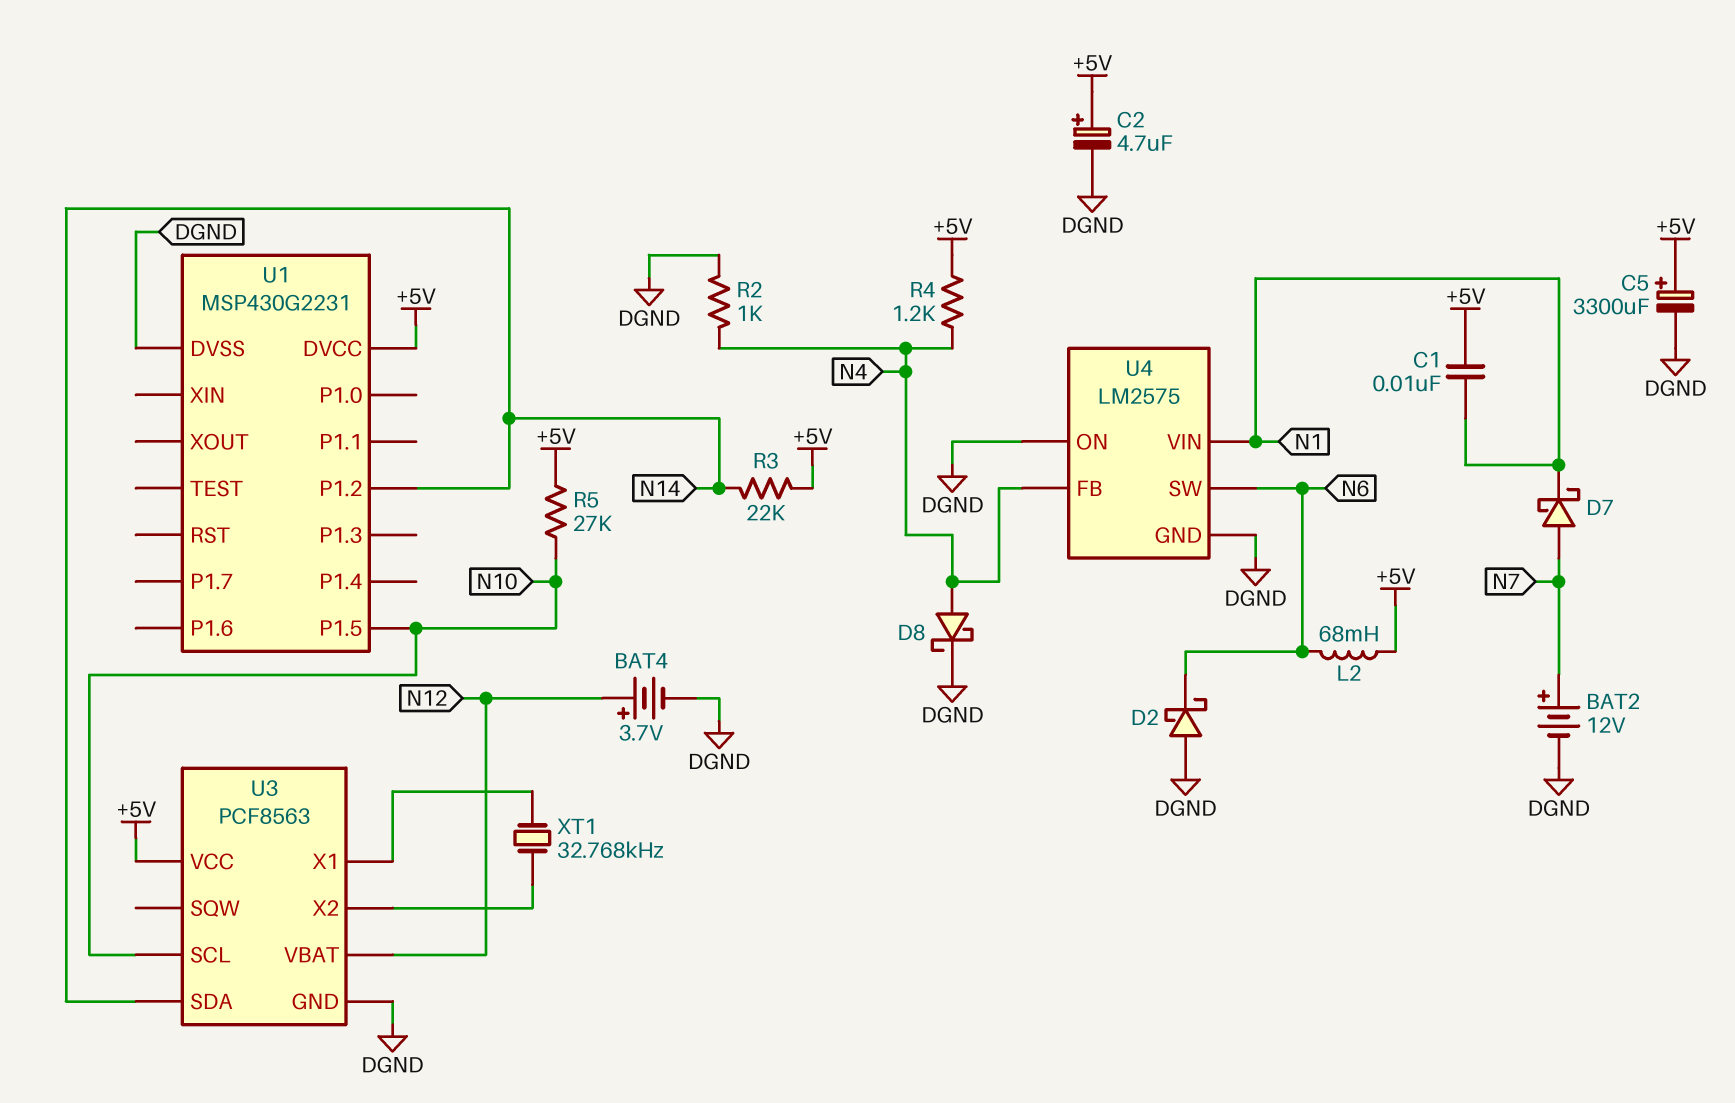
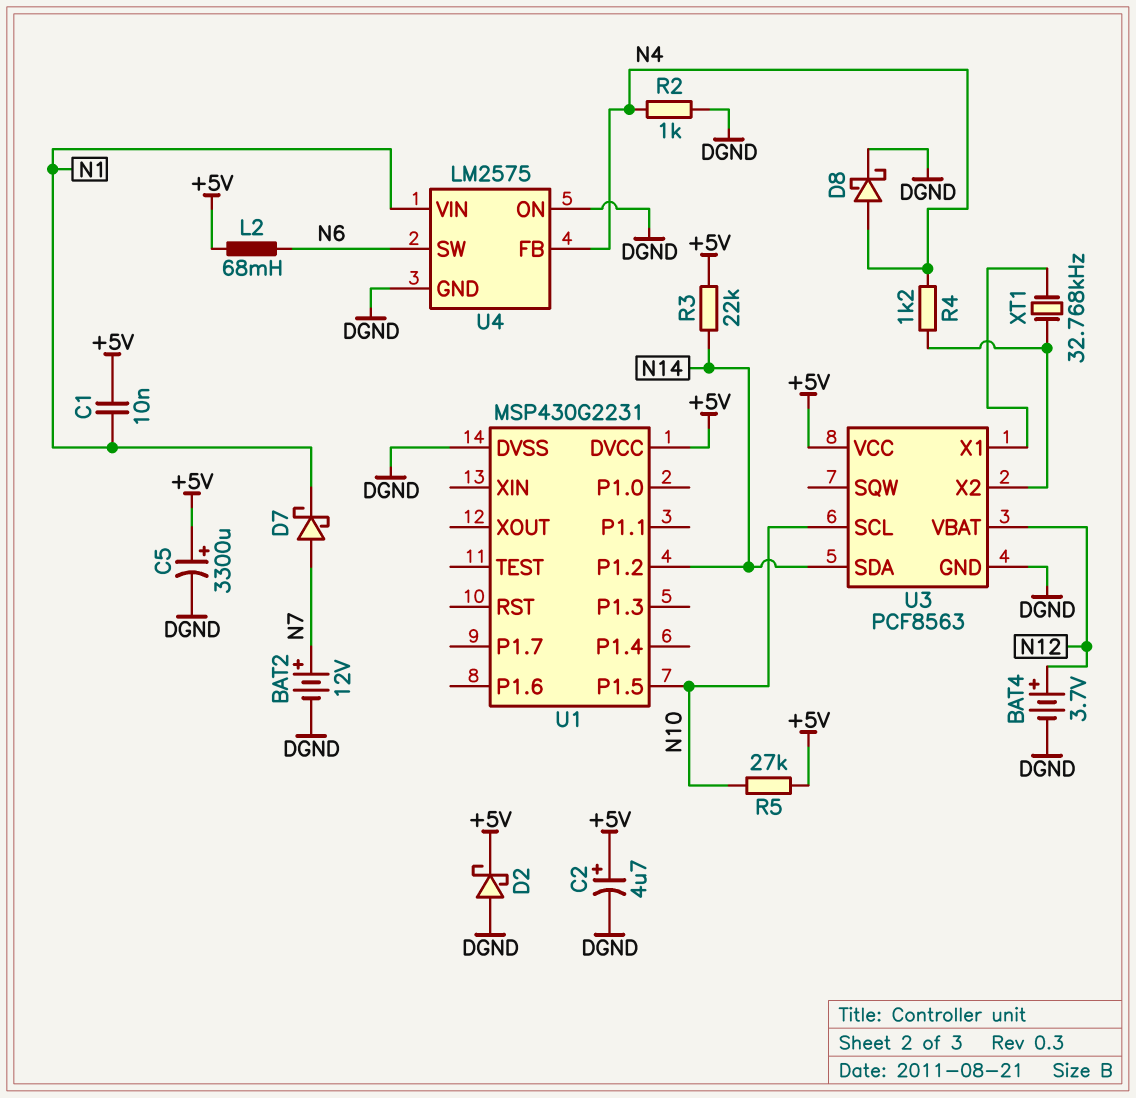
D2: schottky (A DGND, K N6) -> schottky (A DGND, K +5V)
R4: 1.2k (+5V, N4) -> 1.2k (N4, U3/X2)

